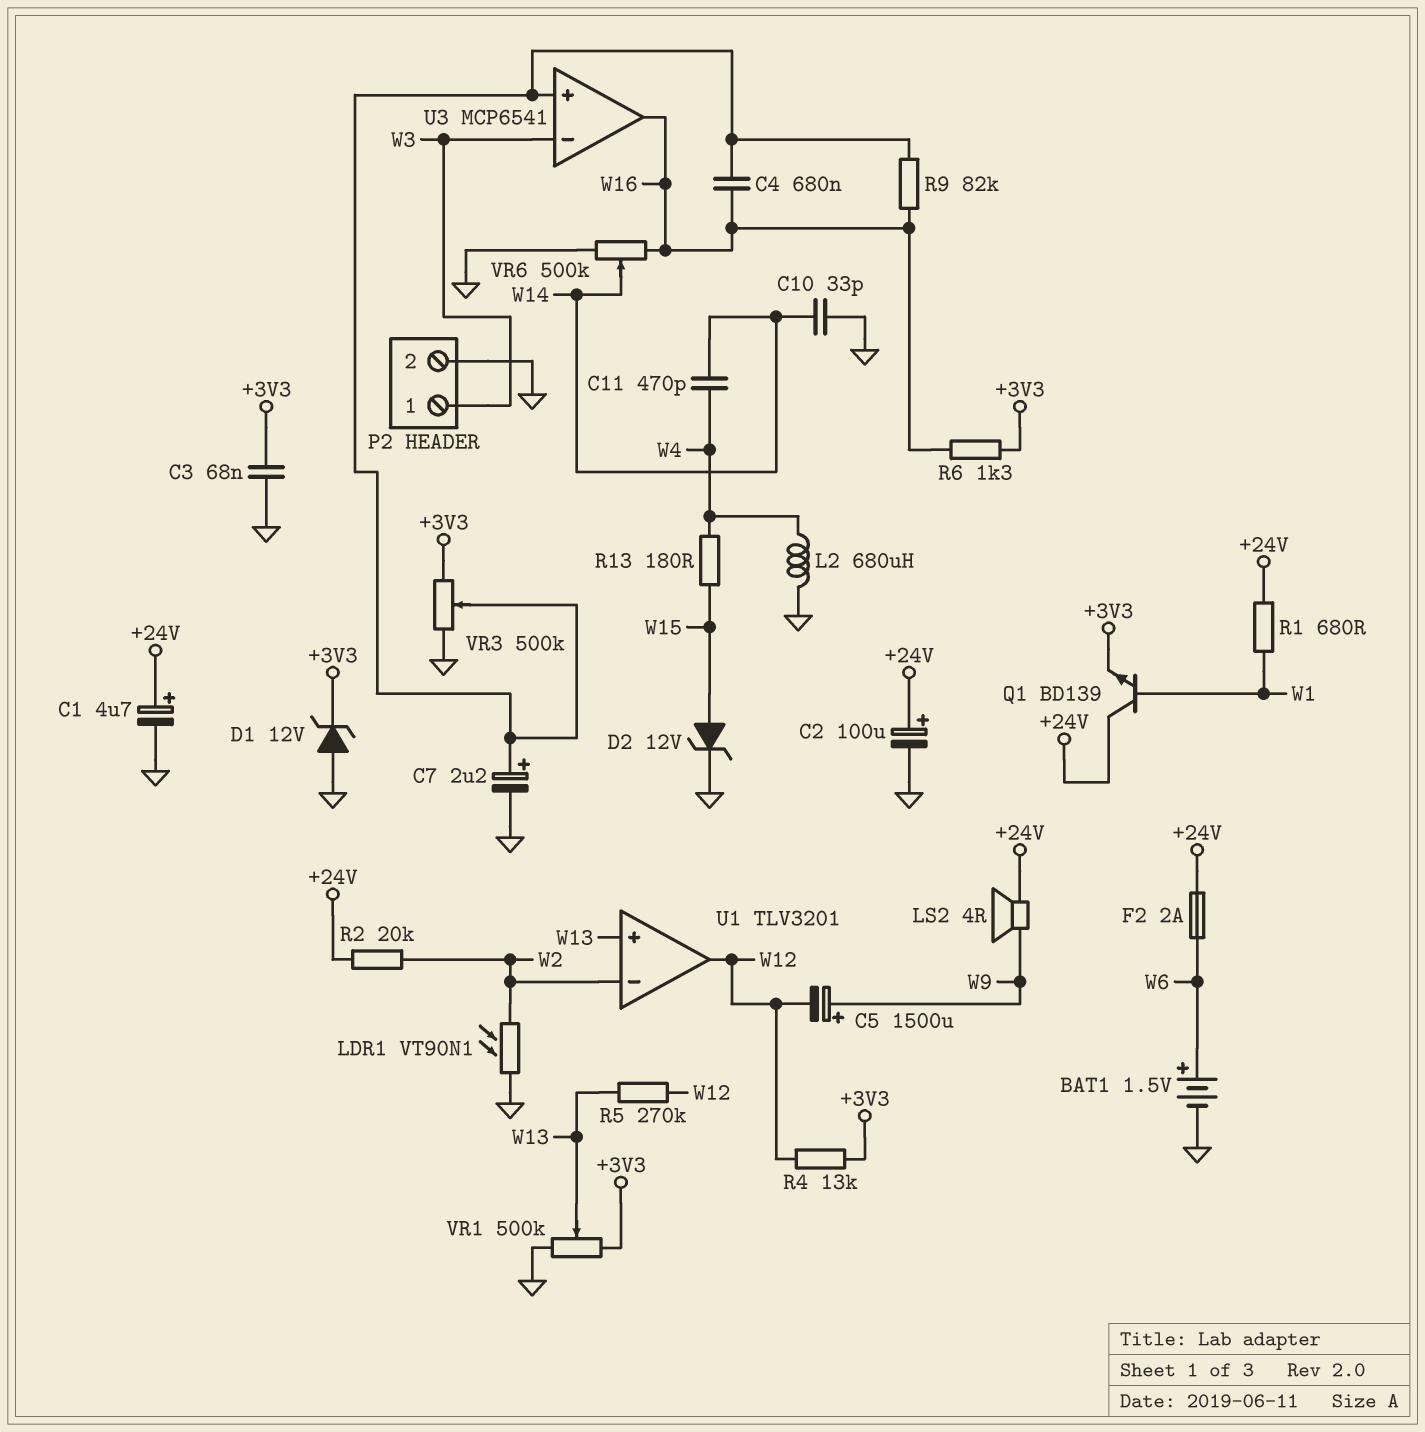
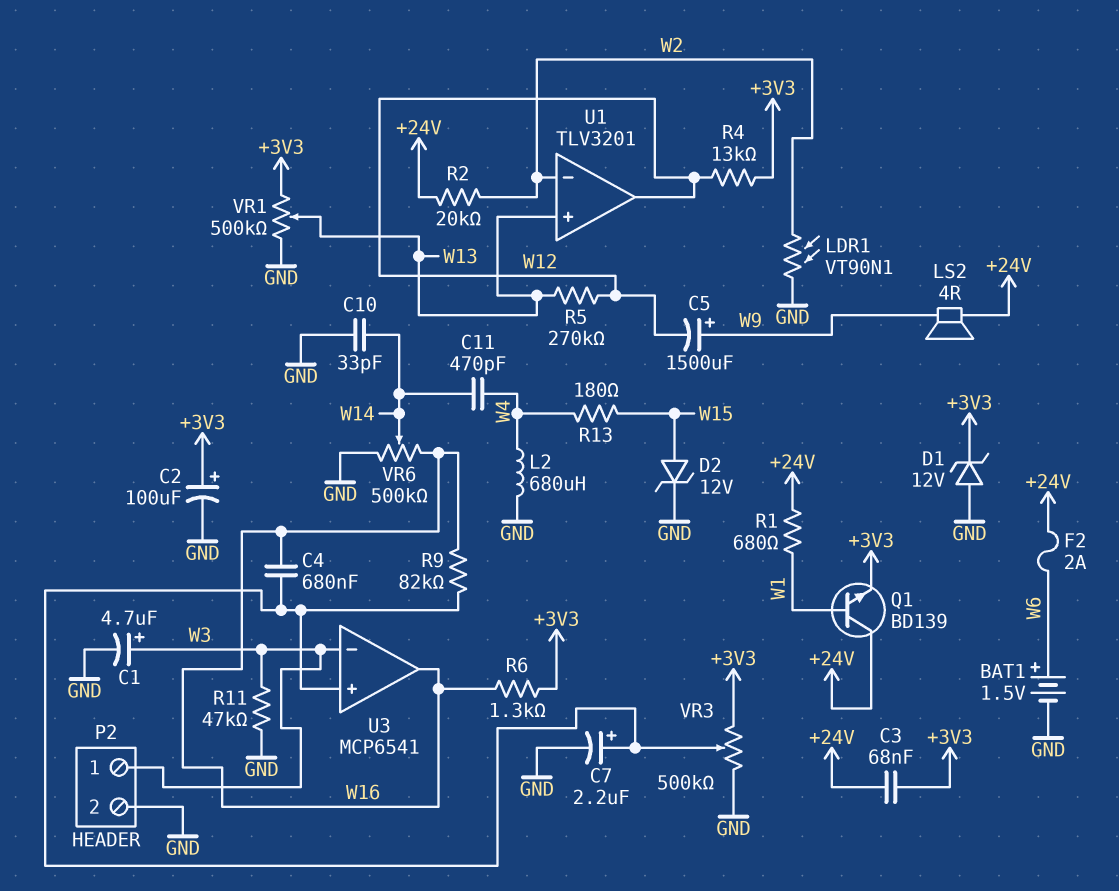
C1: 4.7uF (plus +24V, minus GND) -> 4.7uF (plus W3, minus GND)
C2: 100uF (plus +24V, minus GND) -> 100uF (plus +3V3, minus GND)
C3: 68nF (+3V3, GND) -> 68nF (+3V3, +24V)
R11: none -> 47k (GND, W3)

